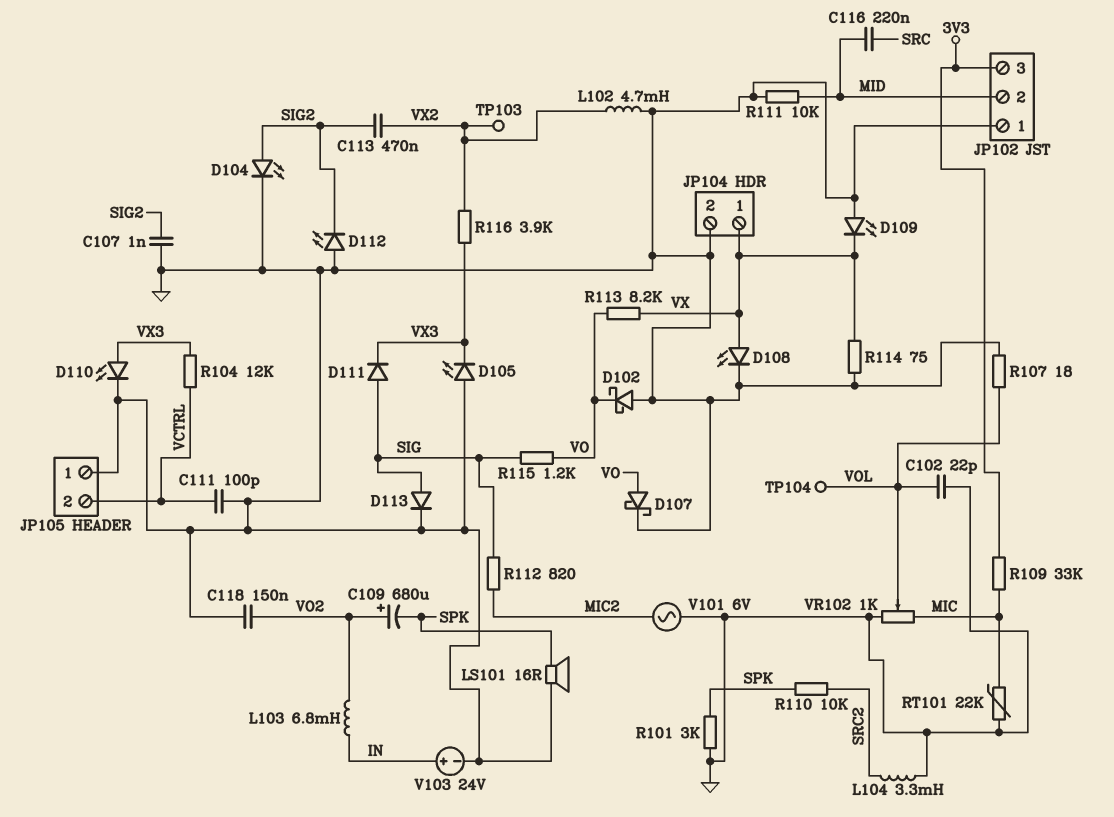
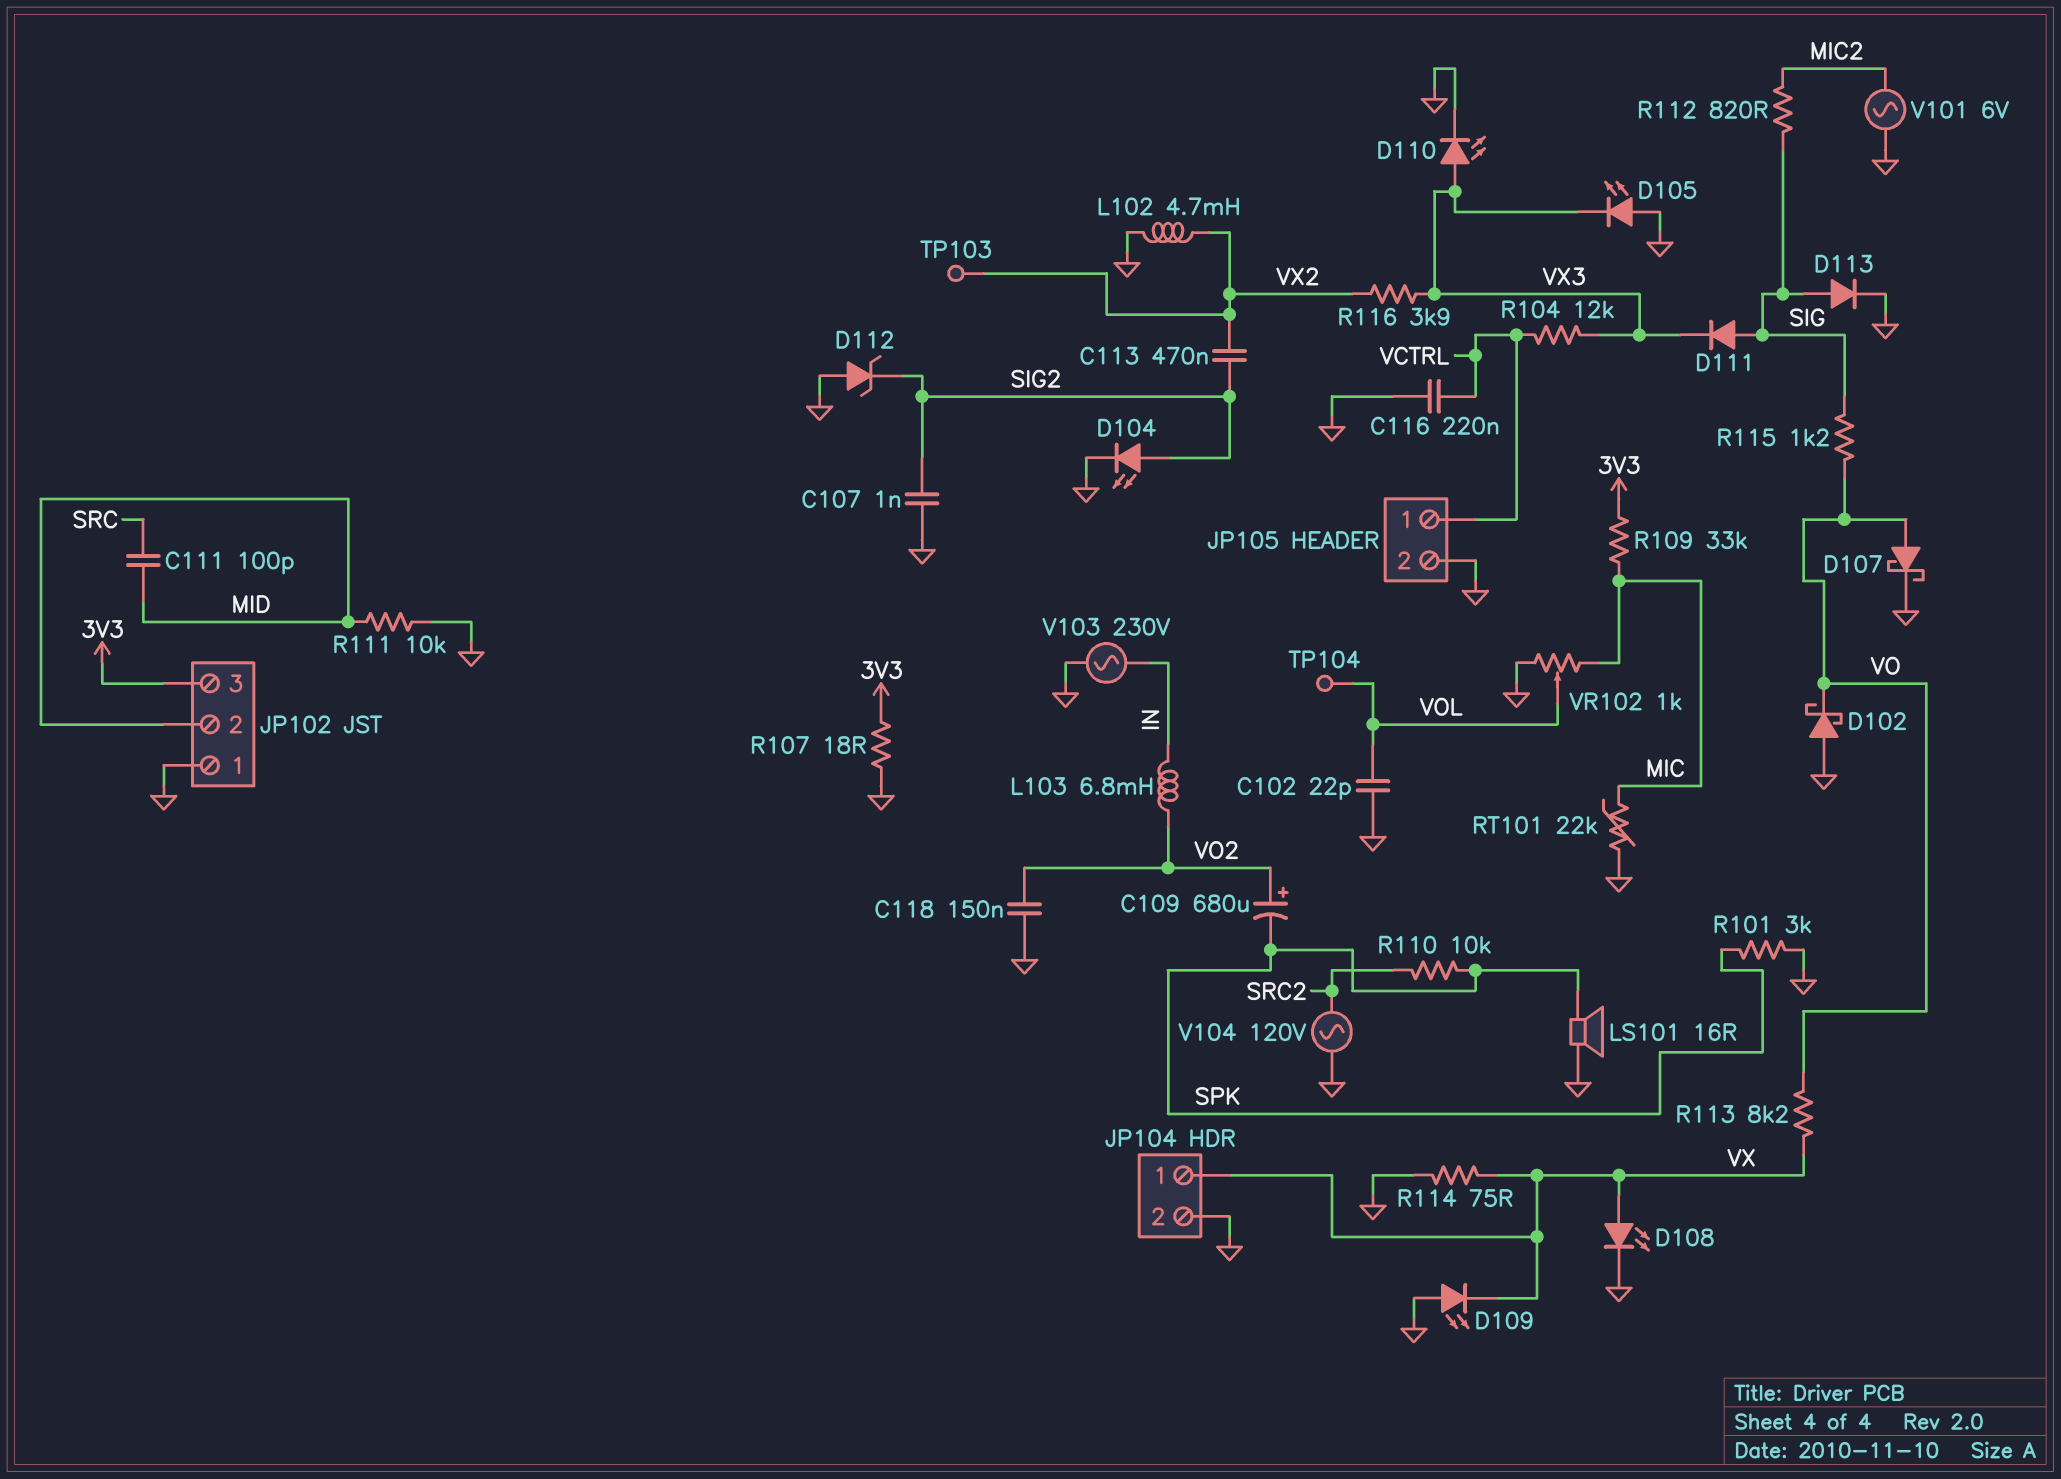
C111: 100pF (GND, VCTRL) -> 100pF (MID, SRC)
C116: 220nF (MID, SRC) -> 220nF (GND, VCTRL)
D112: LED (A GND, K SIG2) -> zener (A GND, K SIG2)
JP105 pin 1: GND -> VCTRL
JP105 pin 2: VCTRL -> GND
L104: 3.3mH (GND, SRC2) -> none
R107: 18 (GND, VOL) -> 18 (3V3, GND)
V103: 24V (plus IN, minus GND) -> AC 230V (GND, IN)
V104: none -> AC 120V (GND, SRC2)

